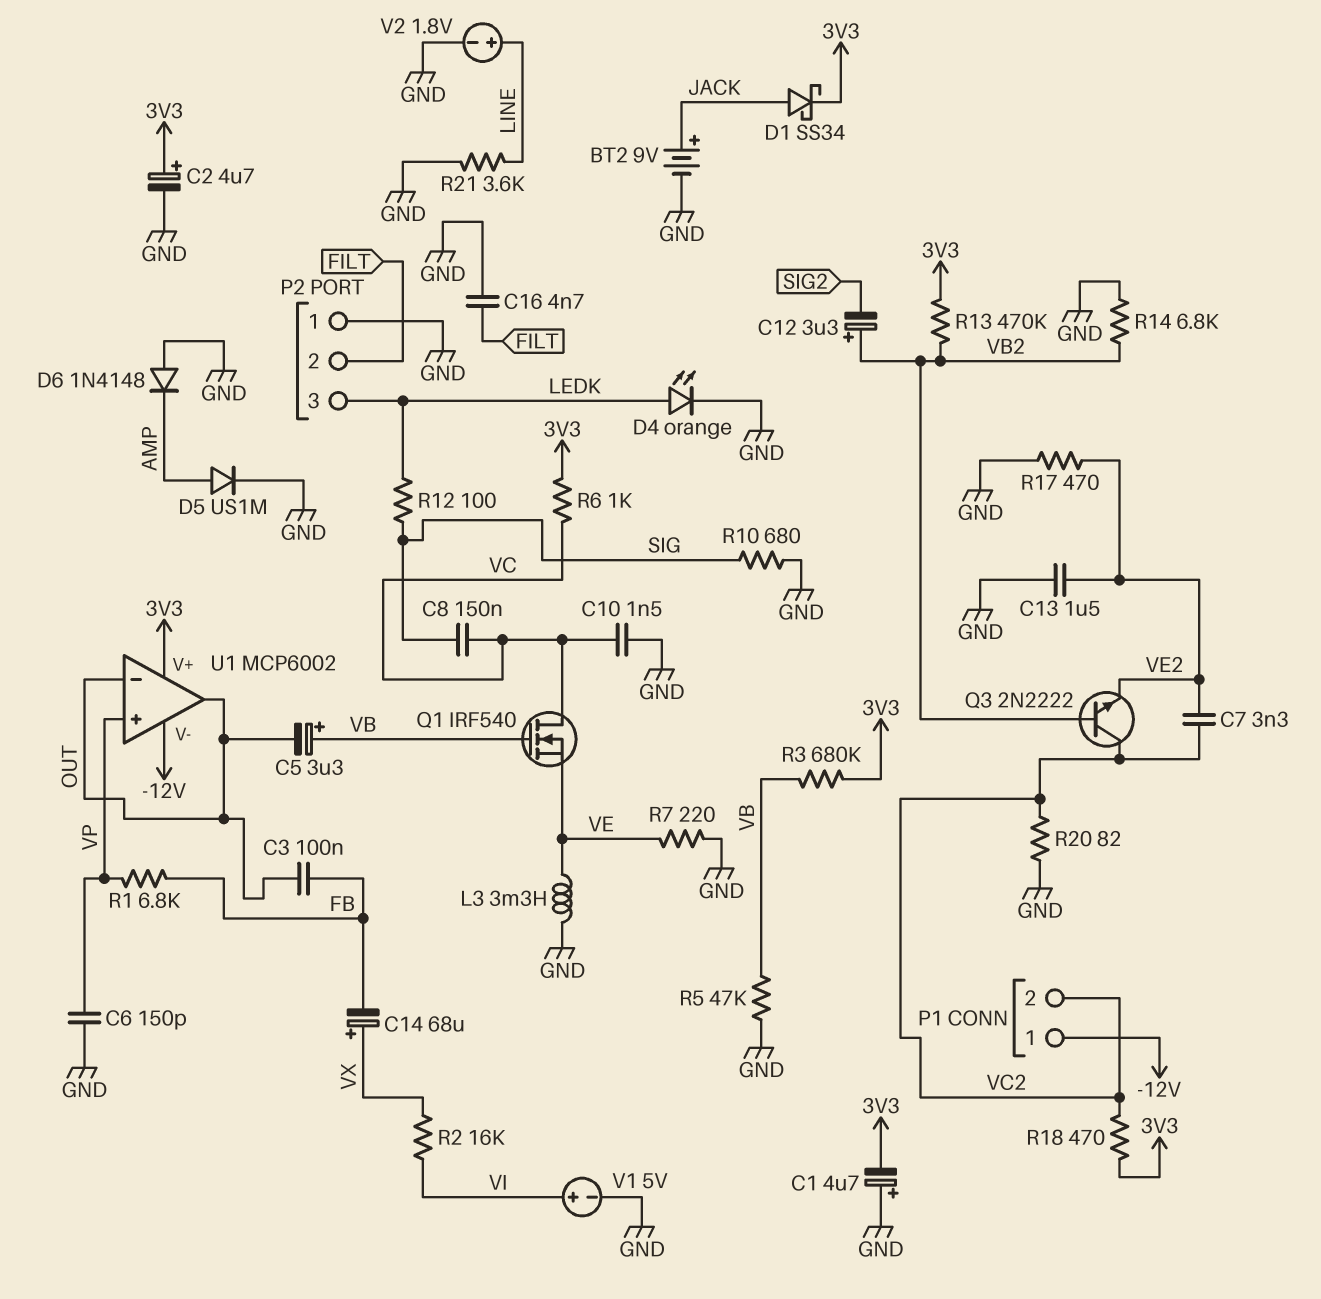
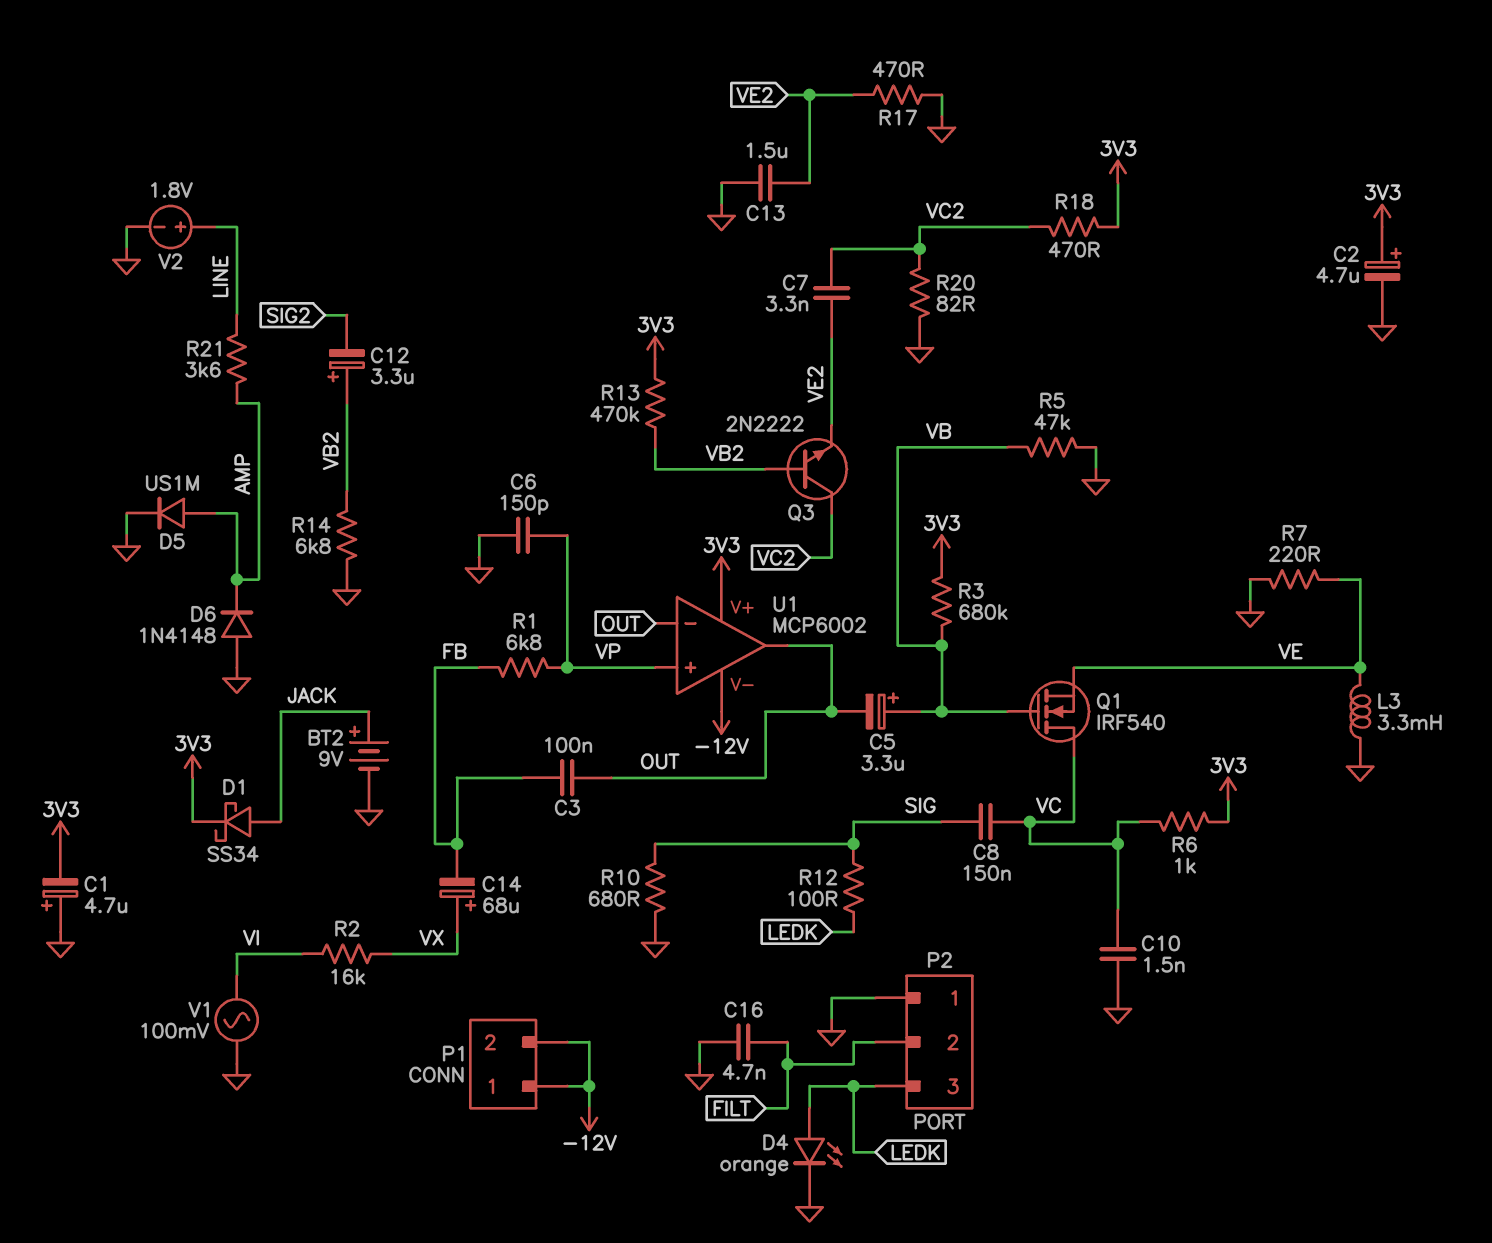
P1 pin 2: VC2 -> -12V
R21: 3.6k (GND, LINE) -> 3.6k (AMP, LINE)
V1: 5V (plus VI, minus GND) -> AC 100mV (GND, VI)

